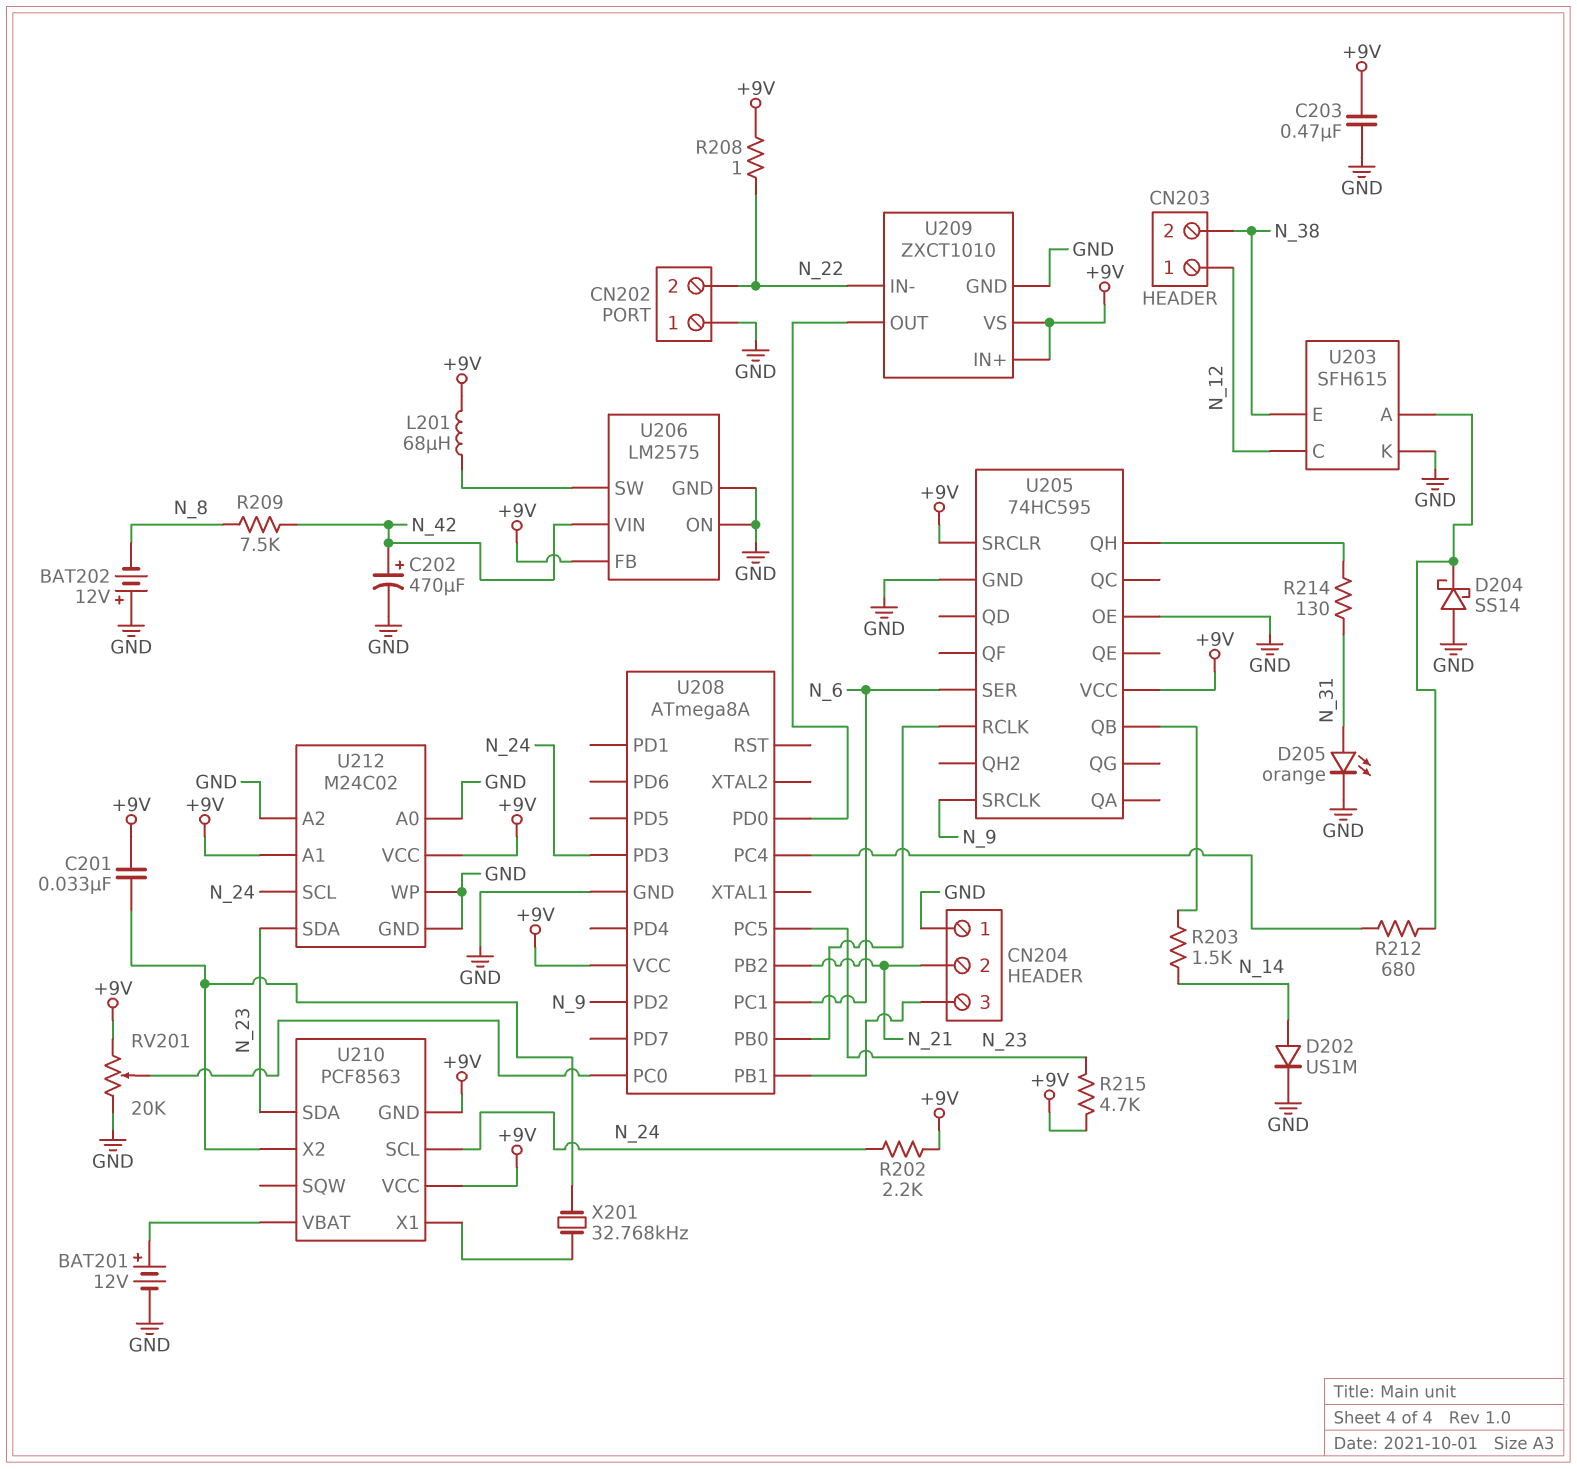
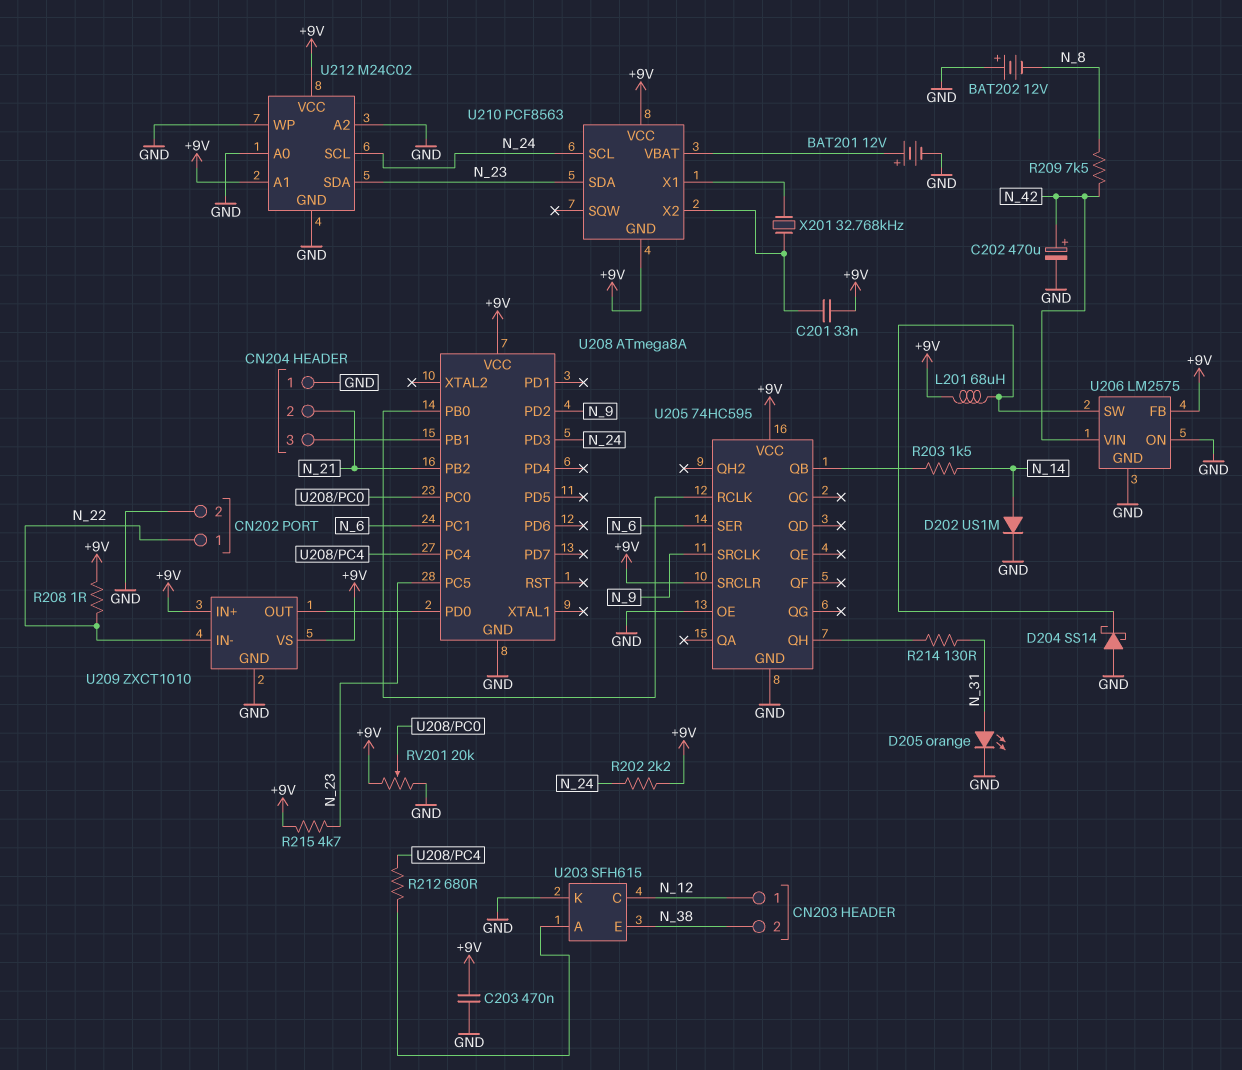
CN202 pin 1: GND -> N_22
CN202 pin 2: N_22 -> GND
D204: schottky SS14 (A GND, K U203/A) -> schottky SS14 (A GND, K U206/SW)

